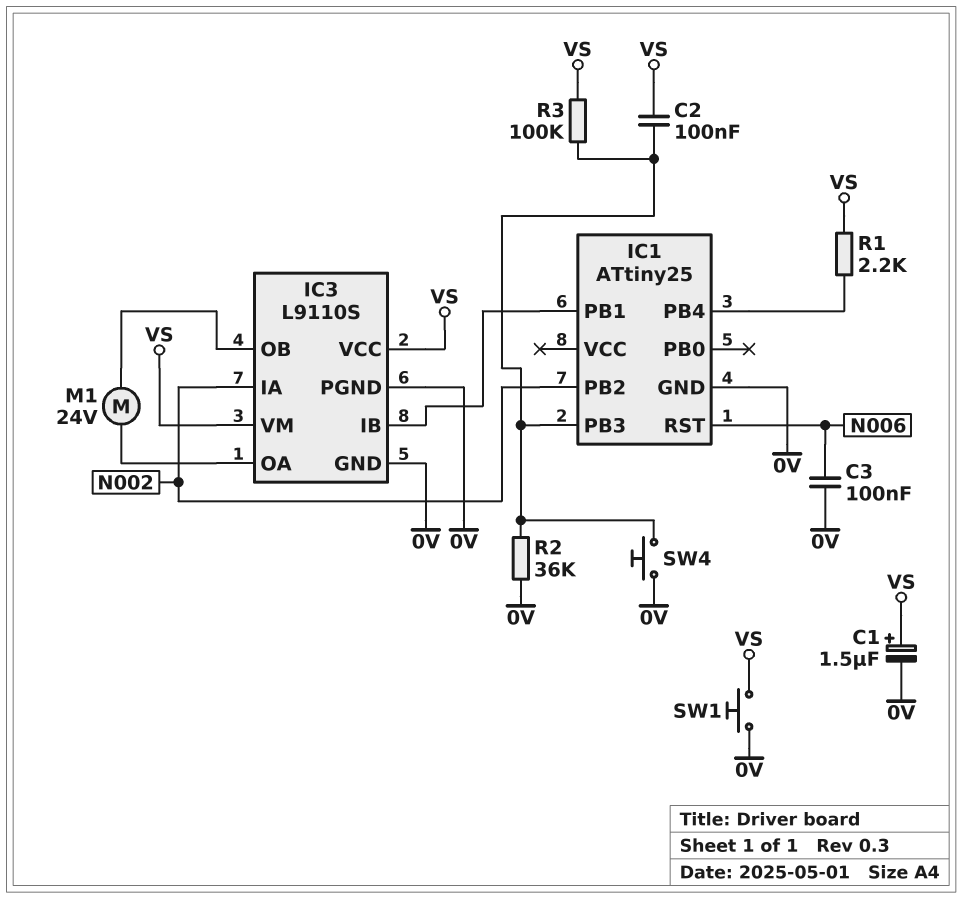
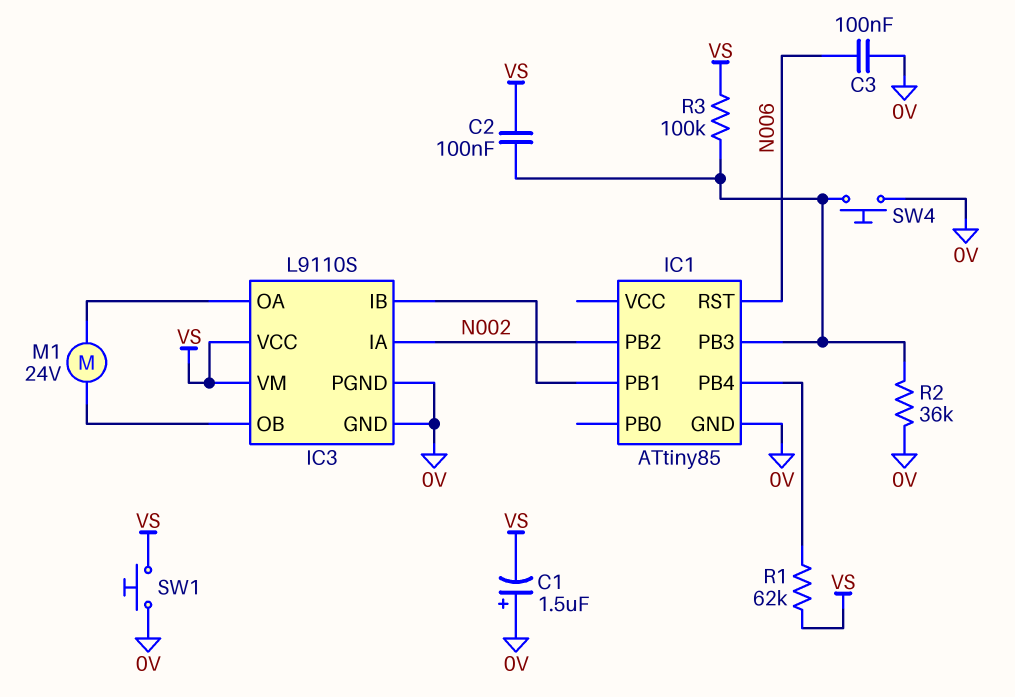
C1: 1.5uF (plus VS, minus 0V) -> 1.5uF (plus 0V, minus VS)
IC1: ATtiny25 -> ATtiny85
R1: 2.2k (IC1/PB4, VS) -> 62k (IC1/PB4, VS)

